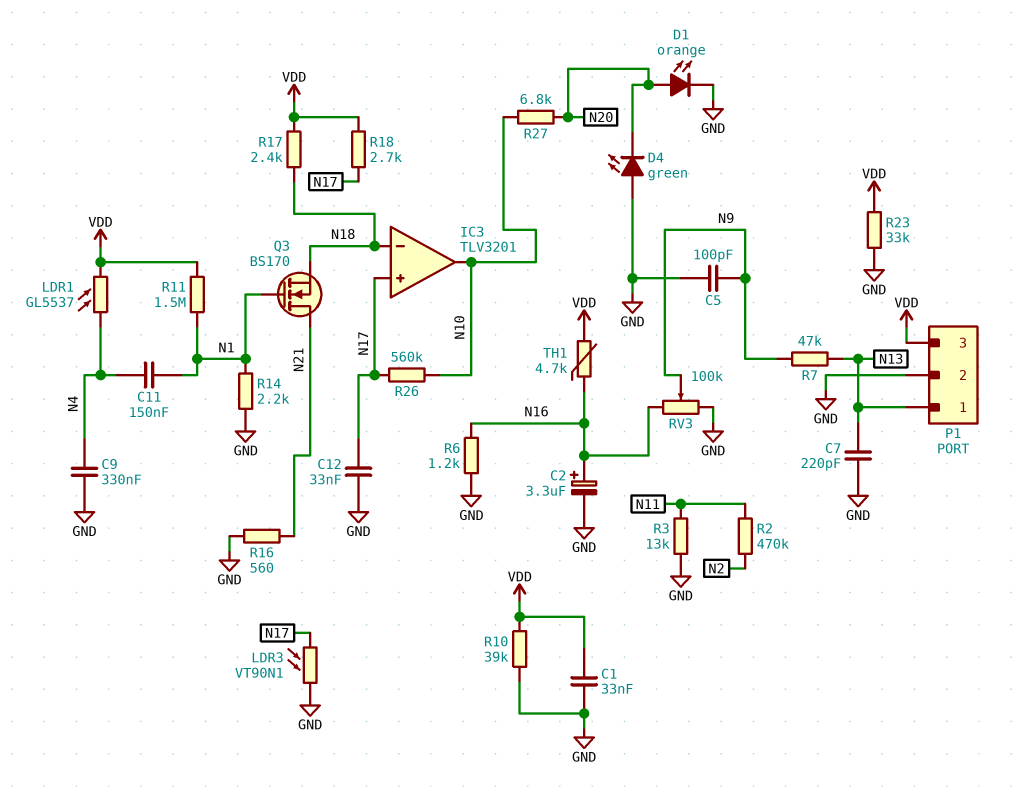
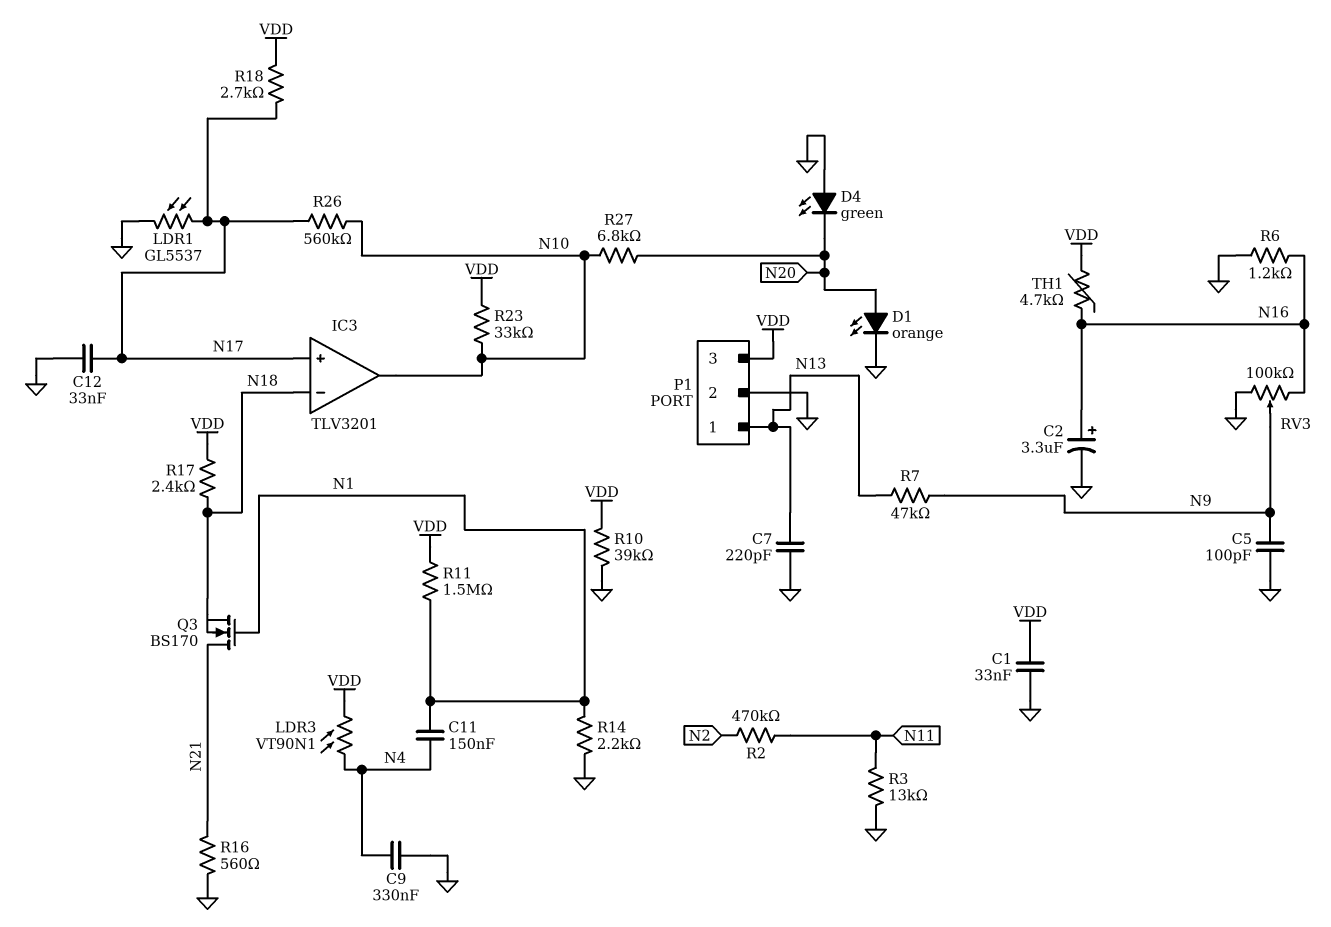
LDR1: GL5537 (N4, VDD) -> GL5537 (GND, N17)
LDR3: VT90N1 (GND, N17) -> VT90N1 (N4, VDD)
R23: 33k (GND, VDD) -> 33k (N10, VDD)

